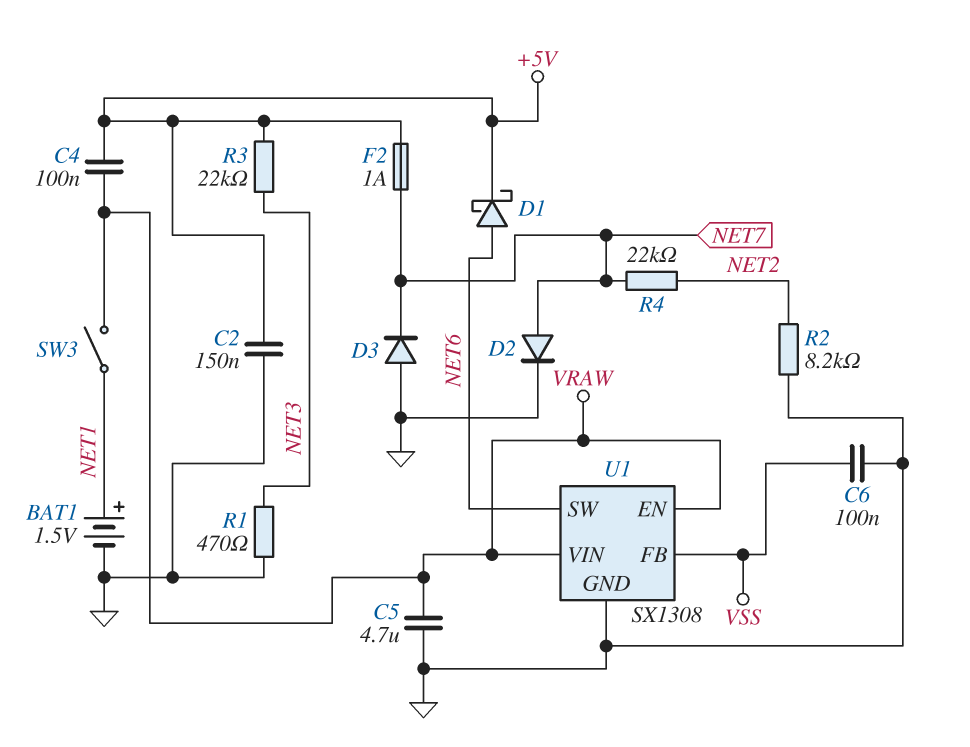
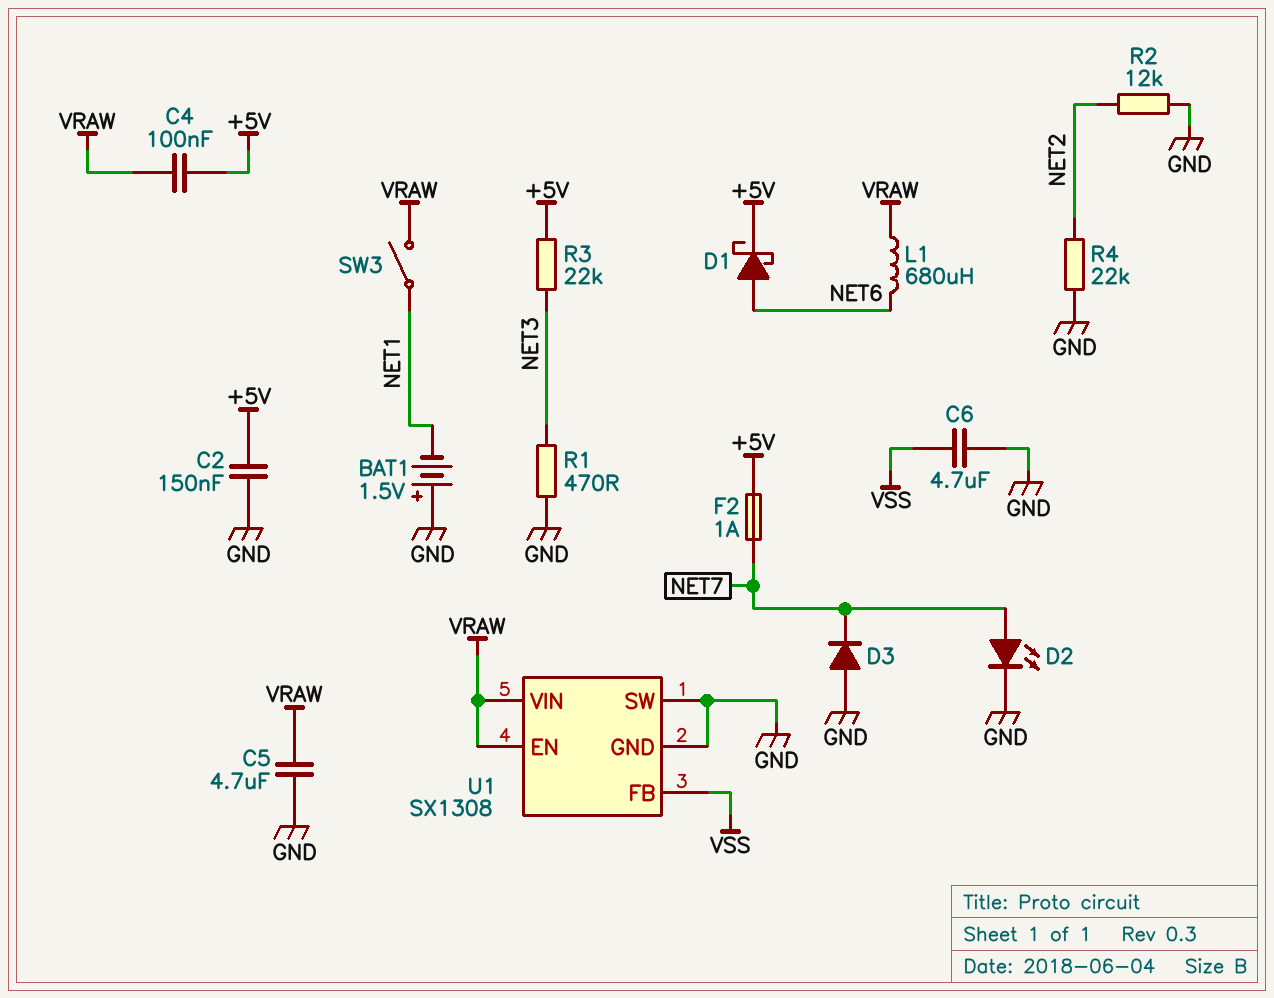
BAT1: 1.5V (plus NET1, minus GND) -> 1.5V (plus GND, minus NET1)
C6: 100nF (GND, VSS) -> 4.7uF (GND, VSS)
D2: diode (A NET7, K GND) -> LED (A NET7, K GND)
L1: none -> 680uH (NET6, VRAW)
R2: 8.2k (GND, NET2) -> 12k (GND, NET2)
R4: 22k (NET2, NET7) -> 22k (GND, NET2)
U1 pin SW: NET6 -> GND

